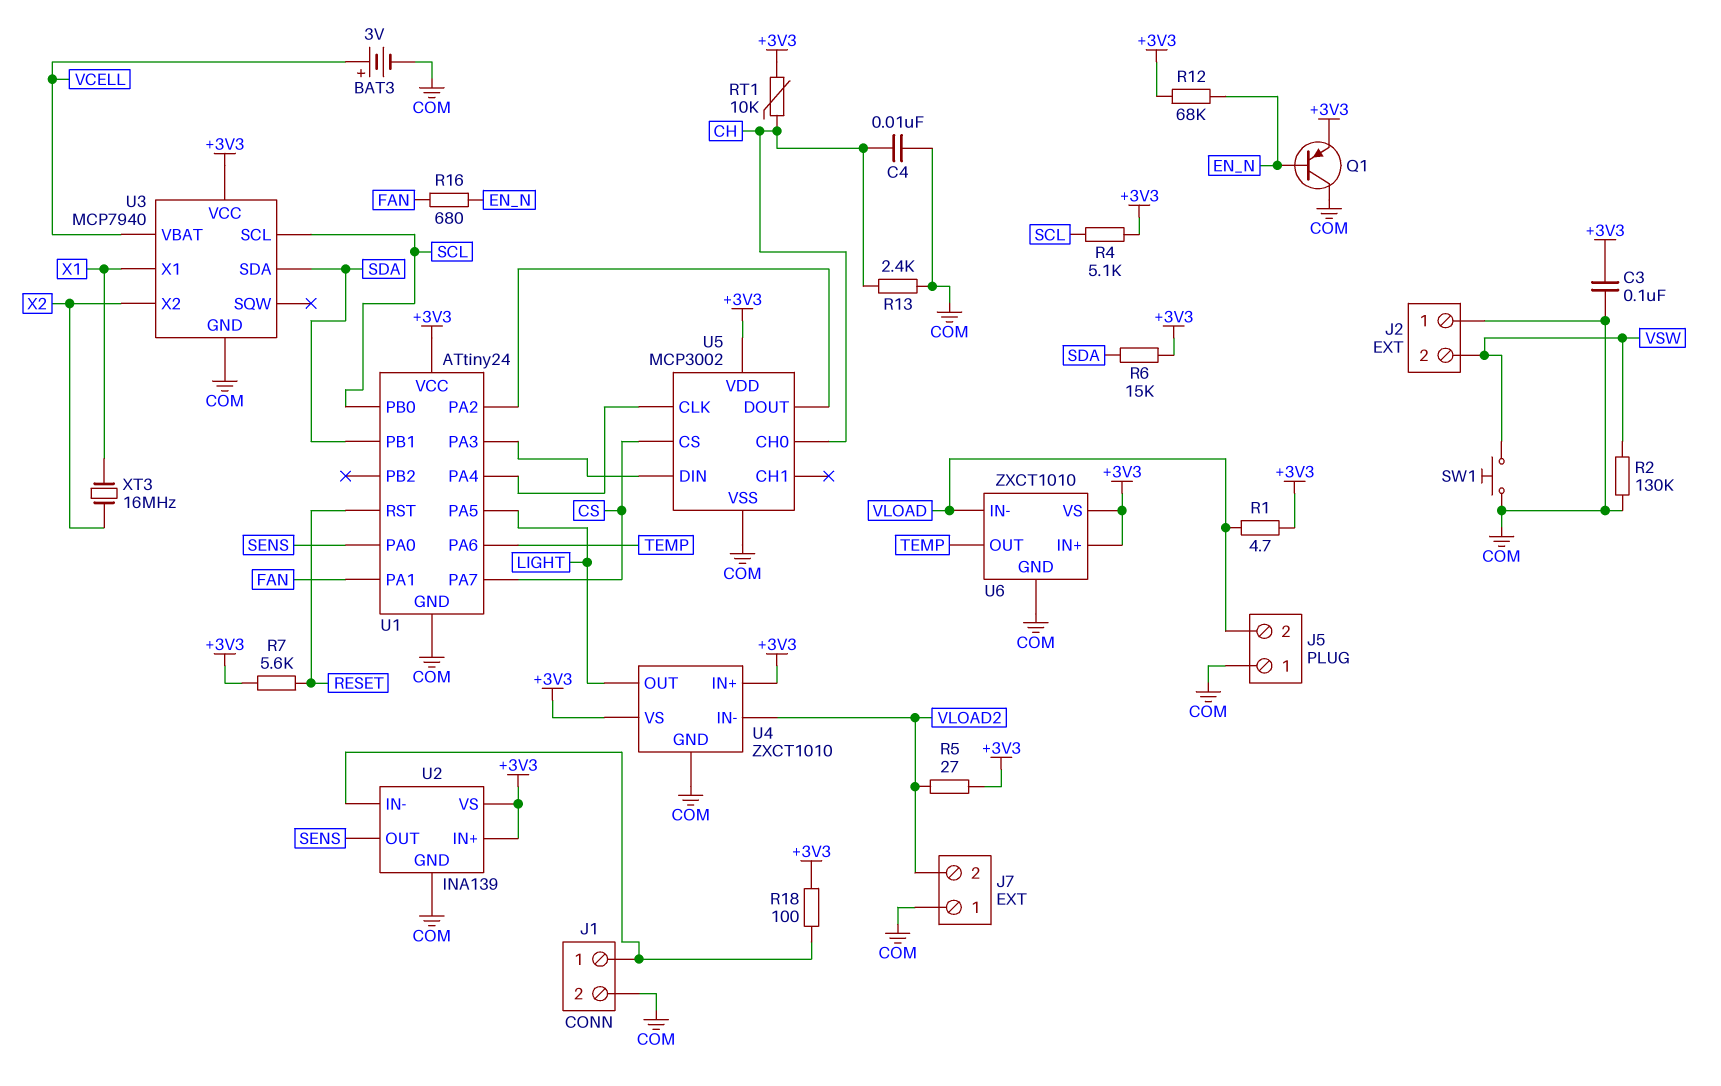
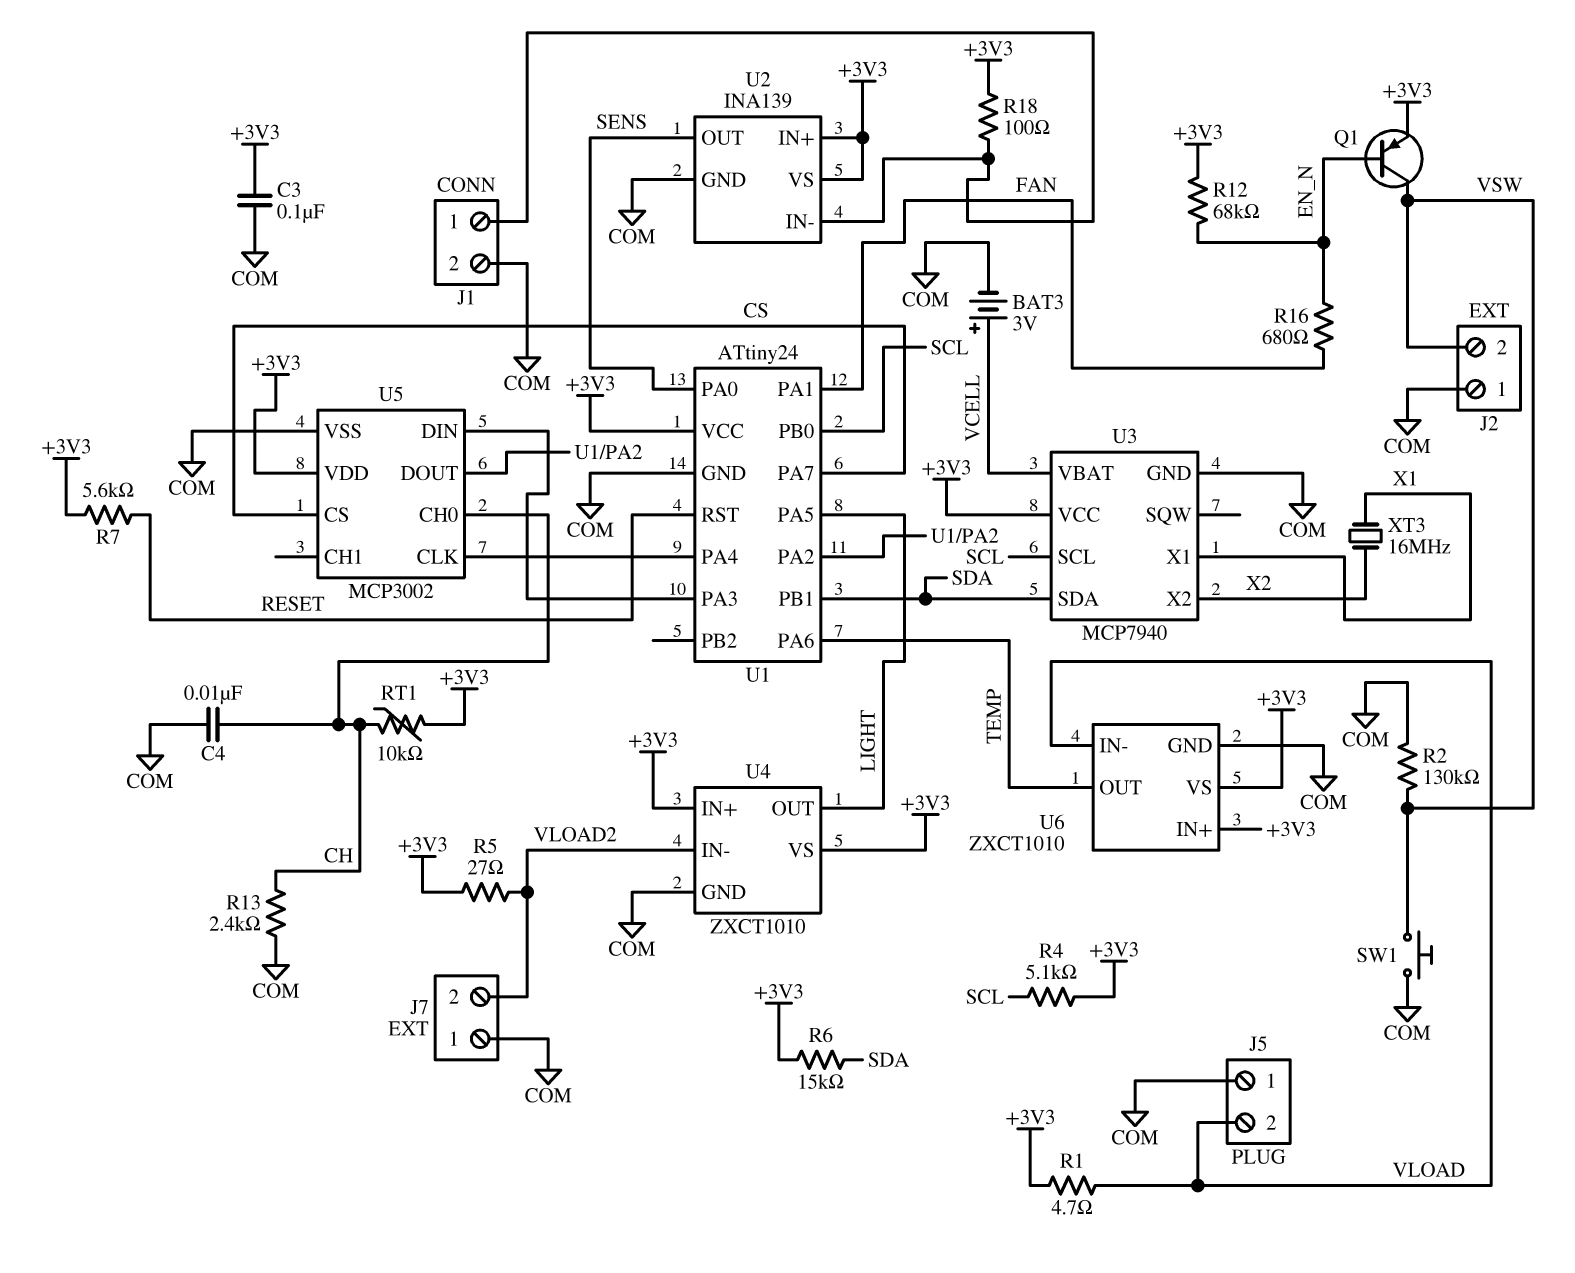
Q1: PNP (B EN_N, C COM, E +3V3) -> PNP (B EN_N, C VSW, E +3V3)

